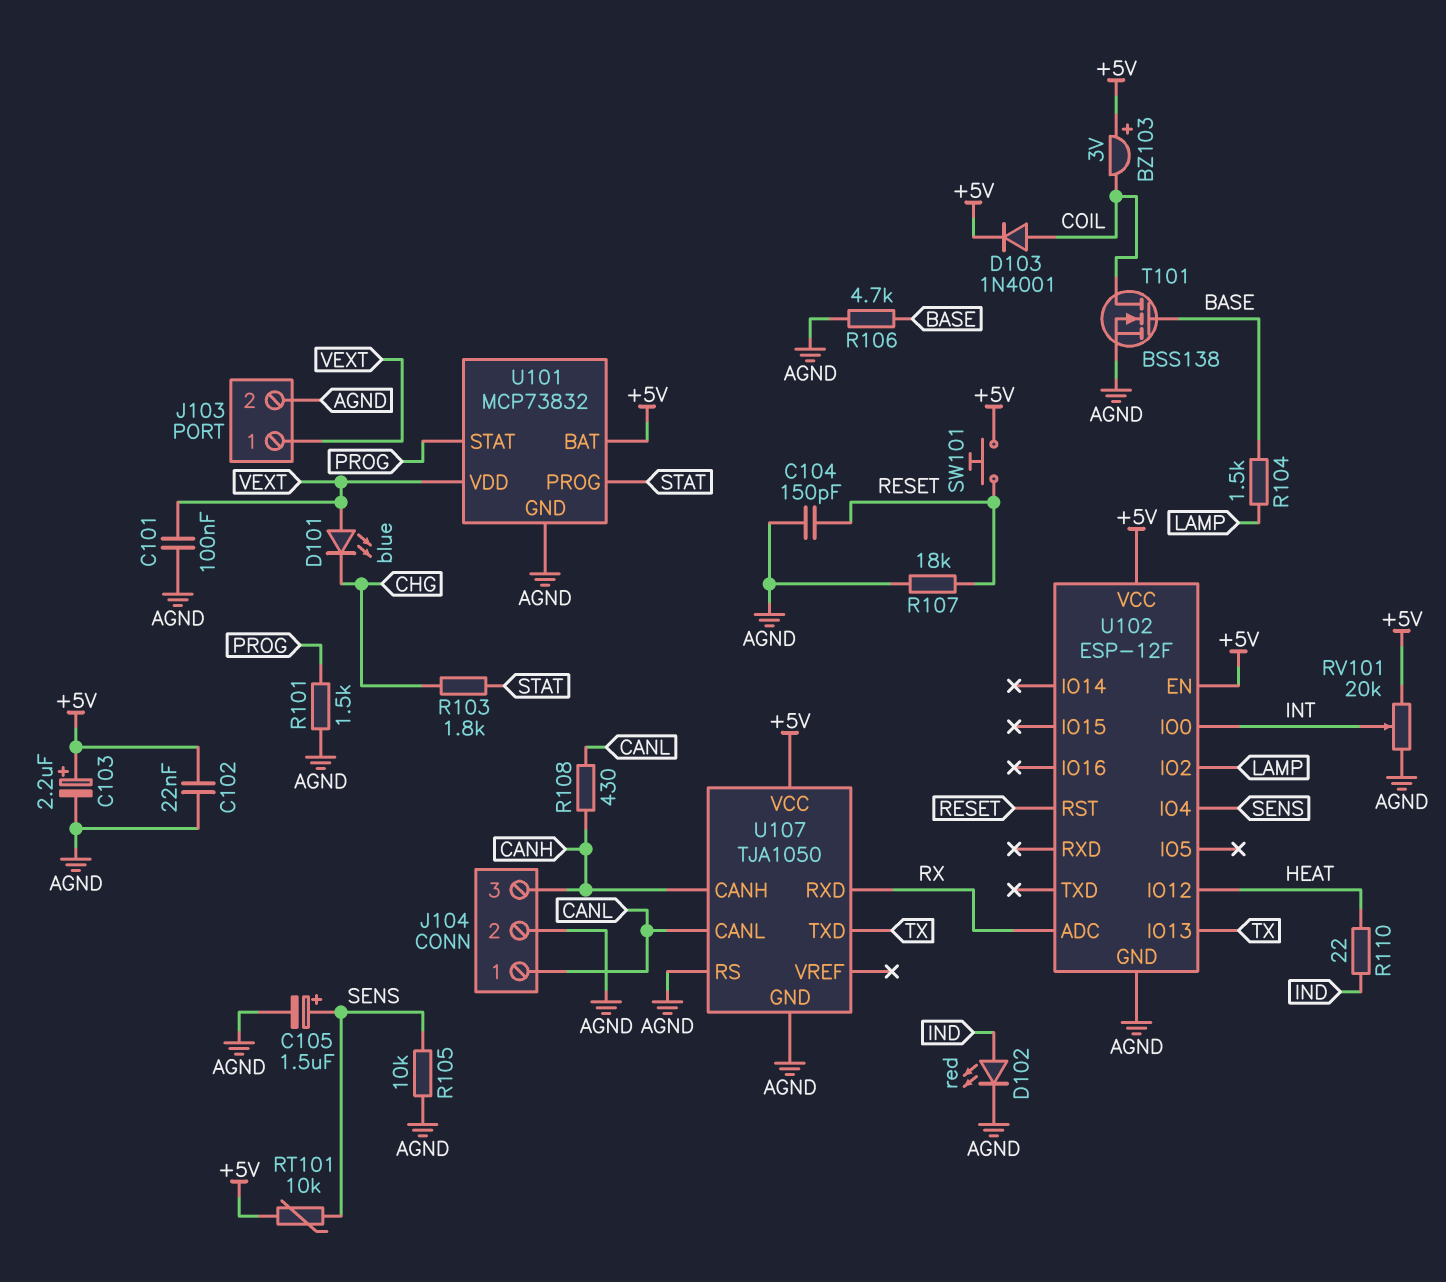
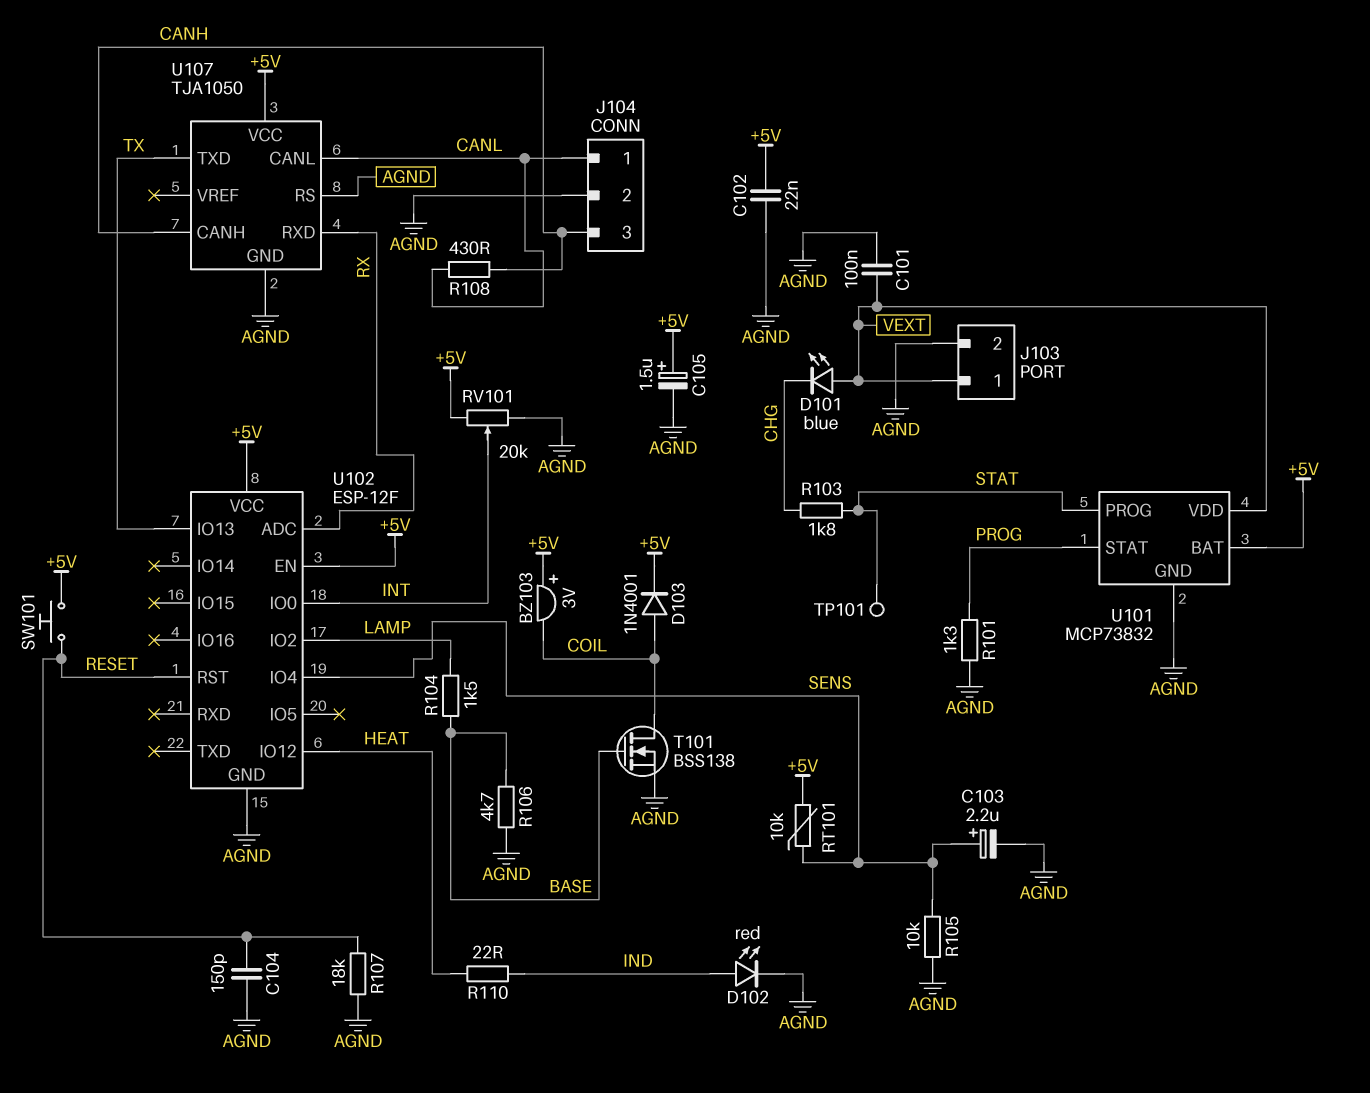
C103: 2.2uF (plus +5V, minus AGND) -> 2.2uF (plus SENS, minus AGND)
C105: 1.5uF (plus SENS, minus AGND) -> 1.5uF (plus +5V, minus AGND)
R101: 1.5k (AGND, PROG) -> 1.3k (AGND, PROG)
TP101: none -> test point (STAT)

